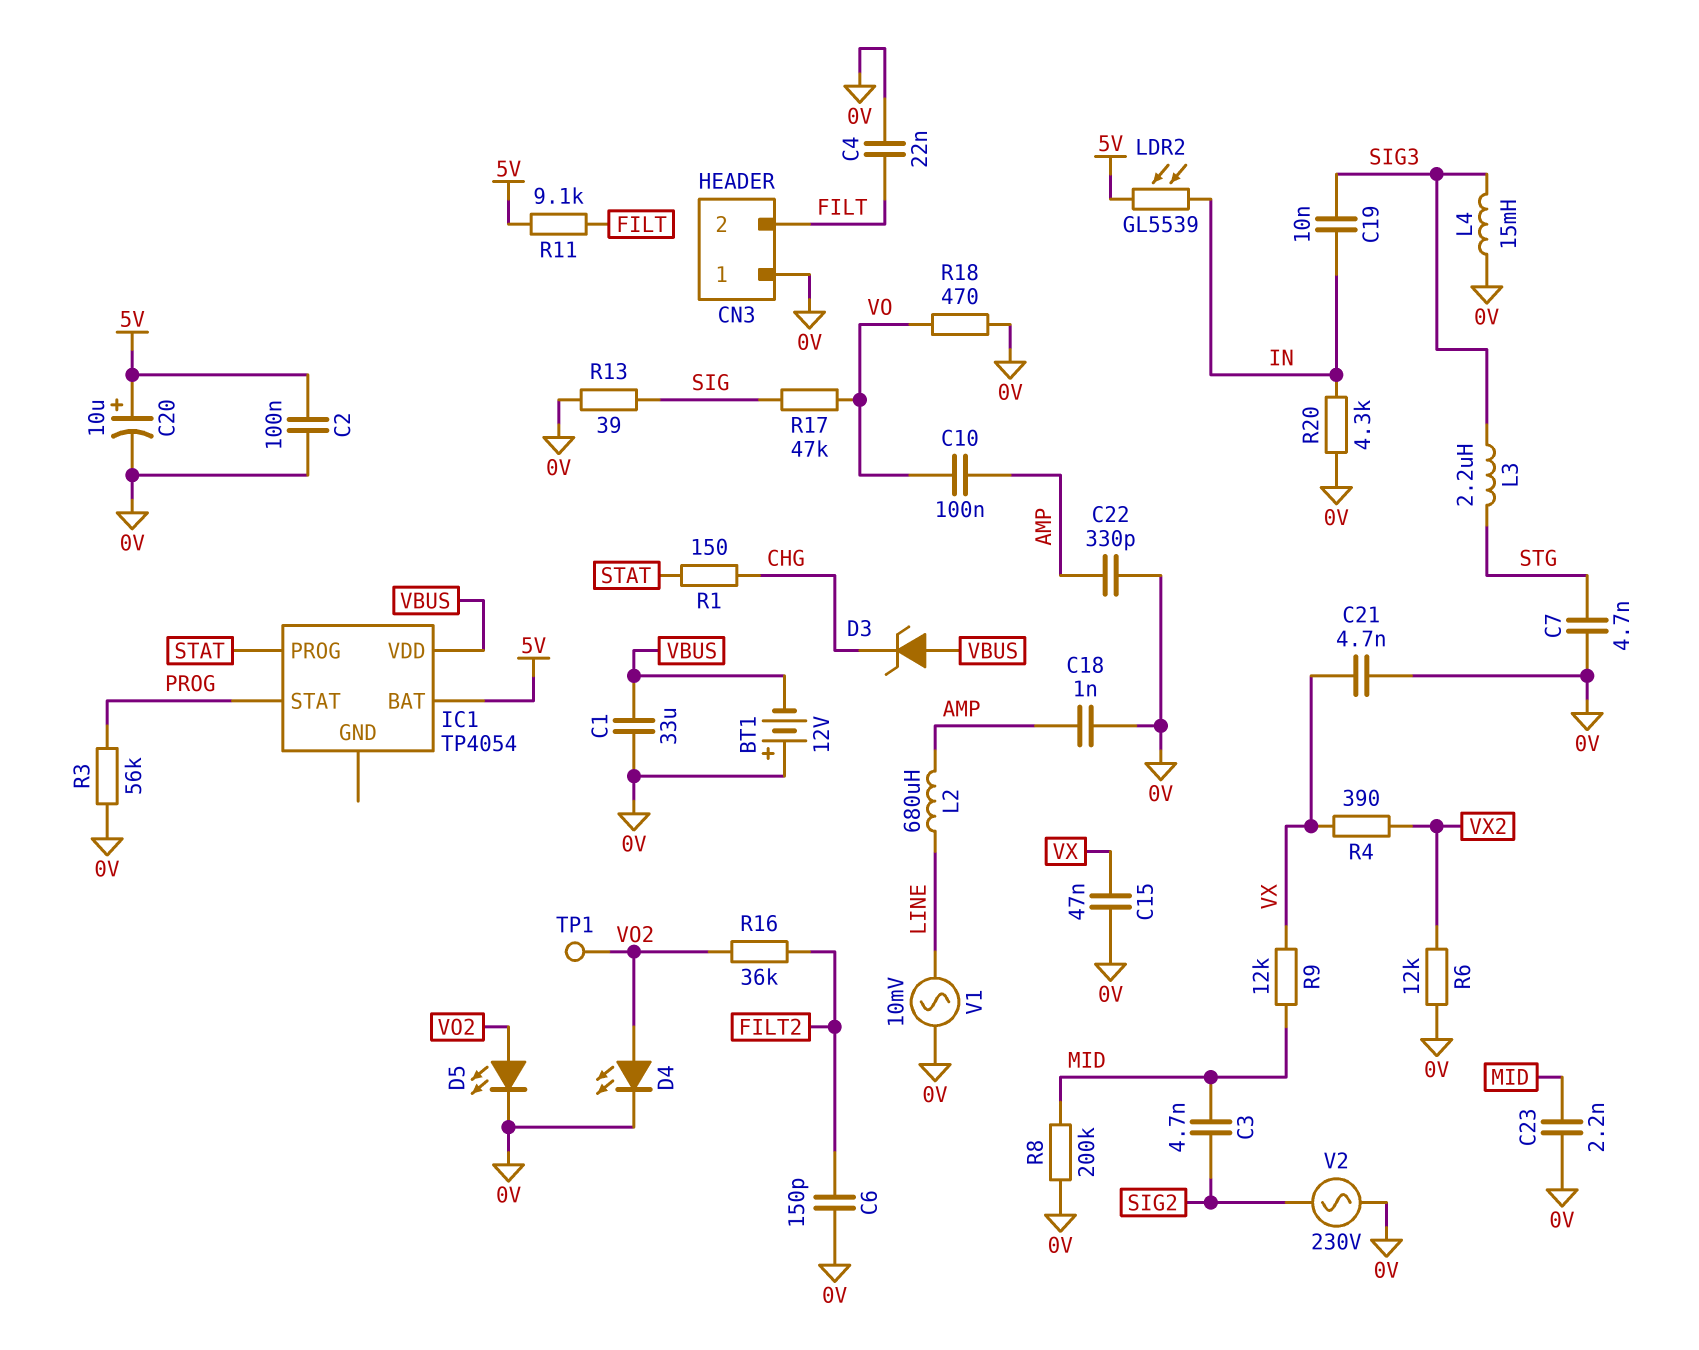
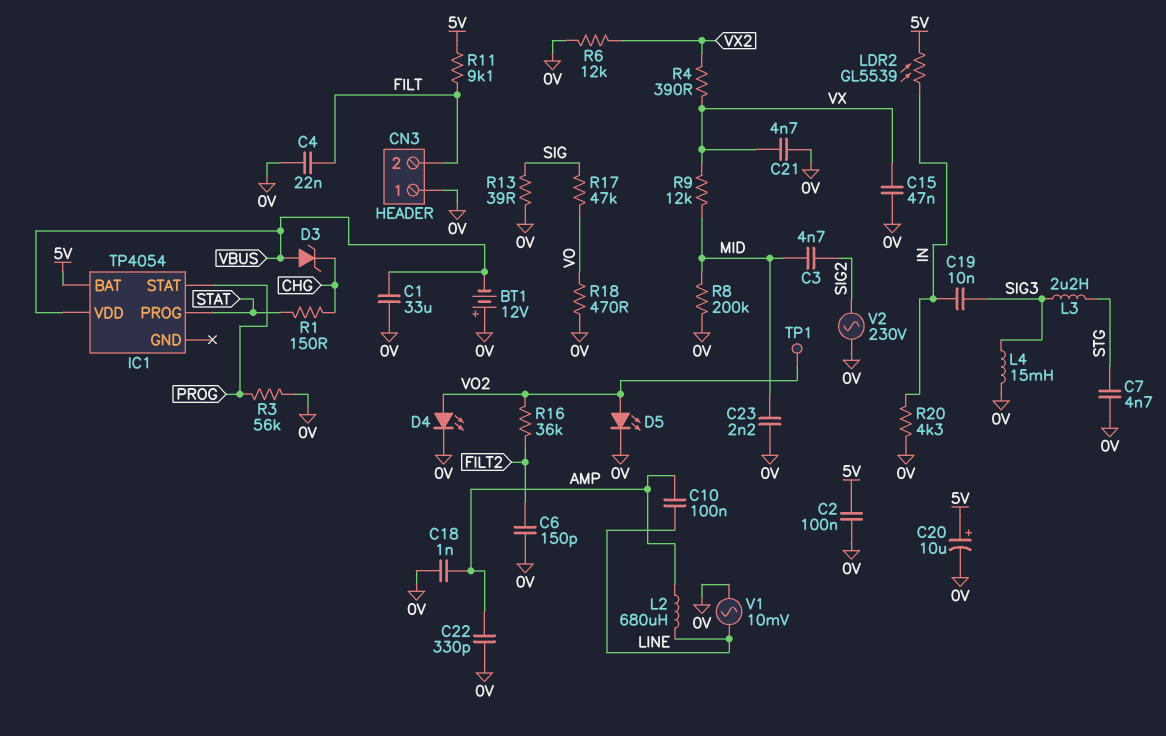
C10: 100nF (AMP, VO) -> 100nF (AMP, LINE)

